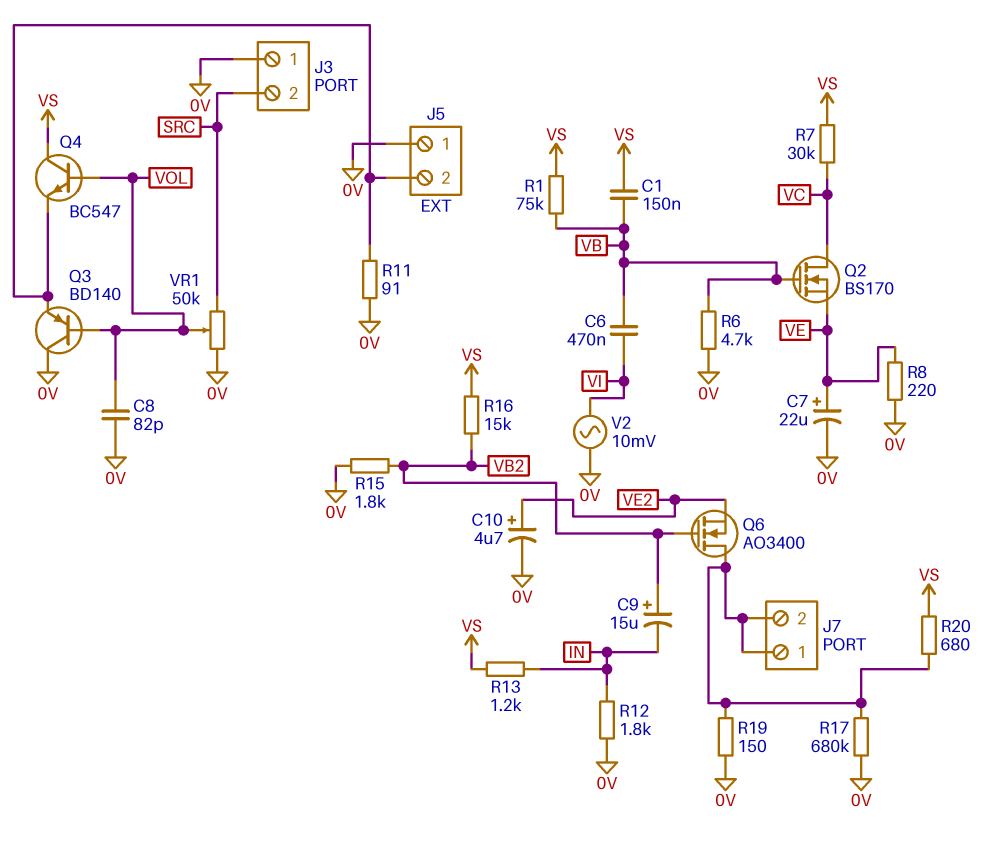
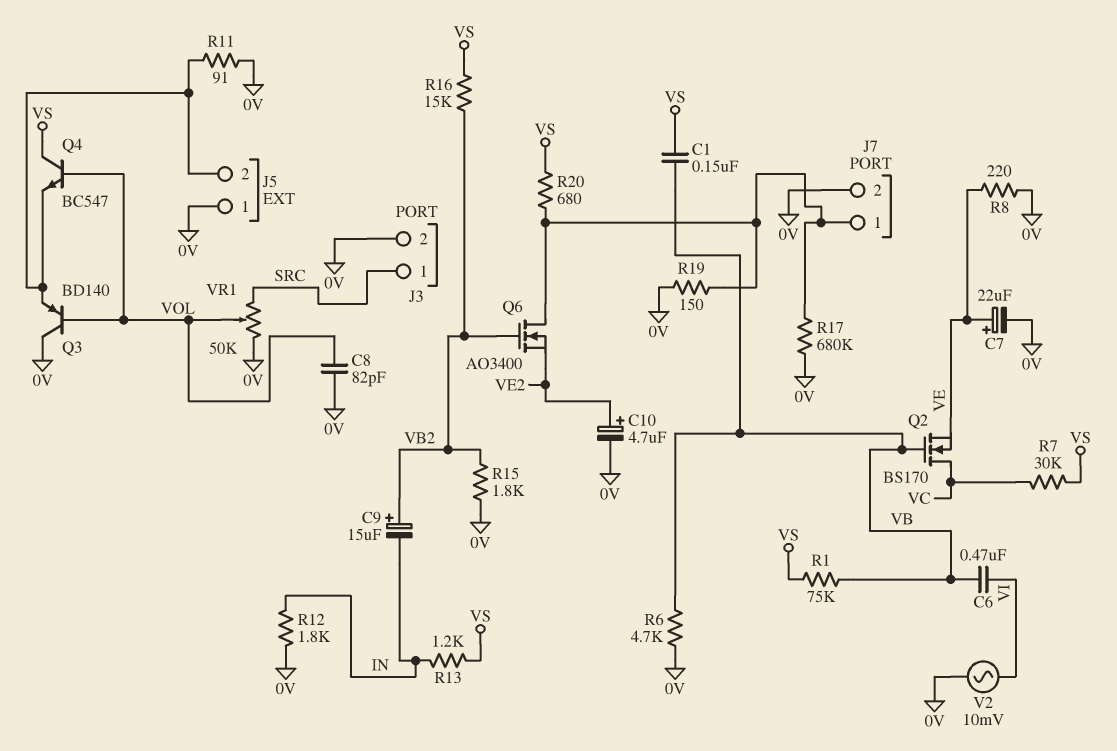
J3 pin 1: 0V -> SRC
J3 pin 2: SRC -> 0V
J7 pin 2: J7/1 -> 0V

